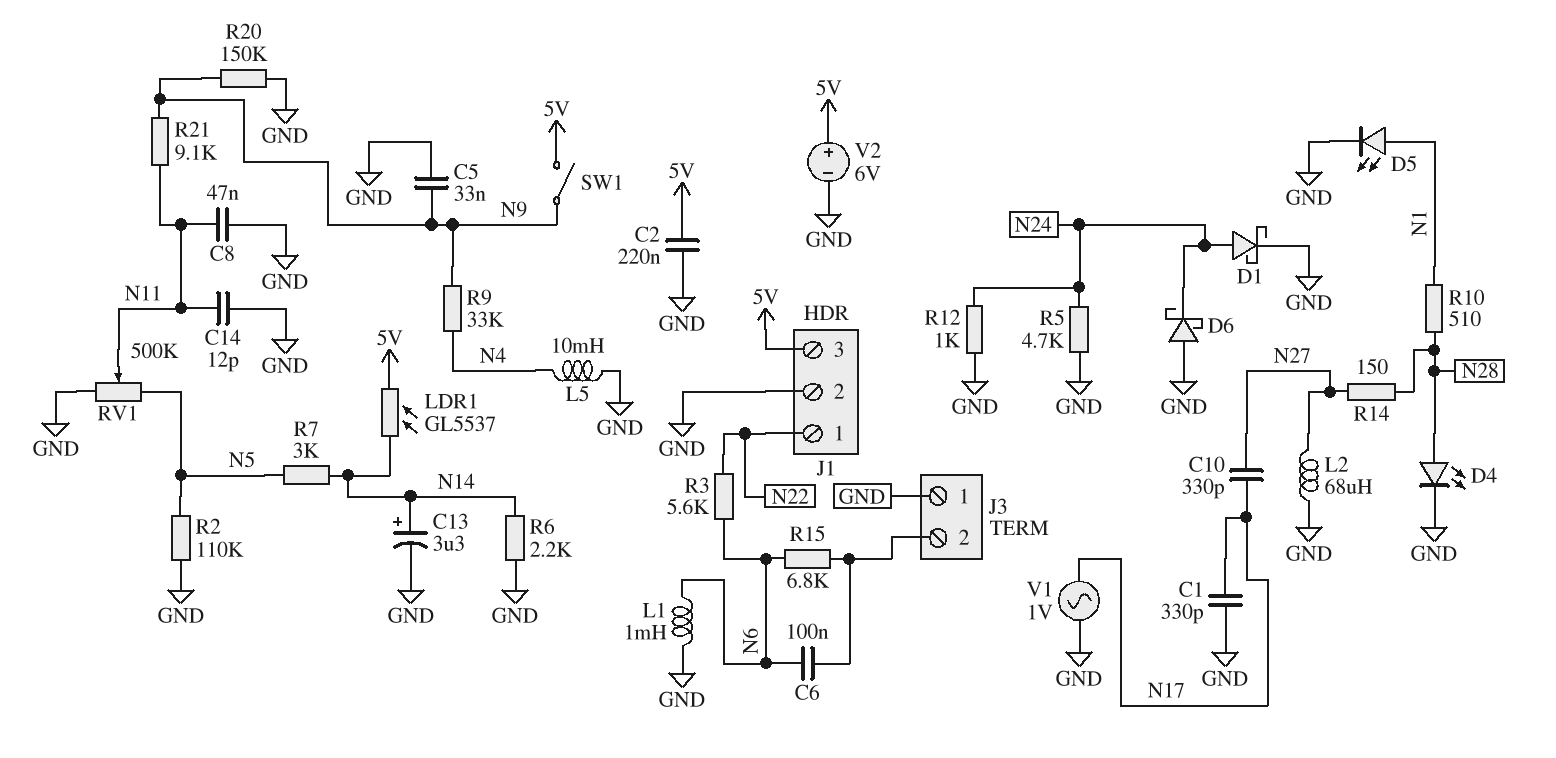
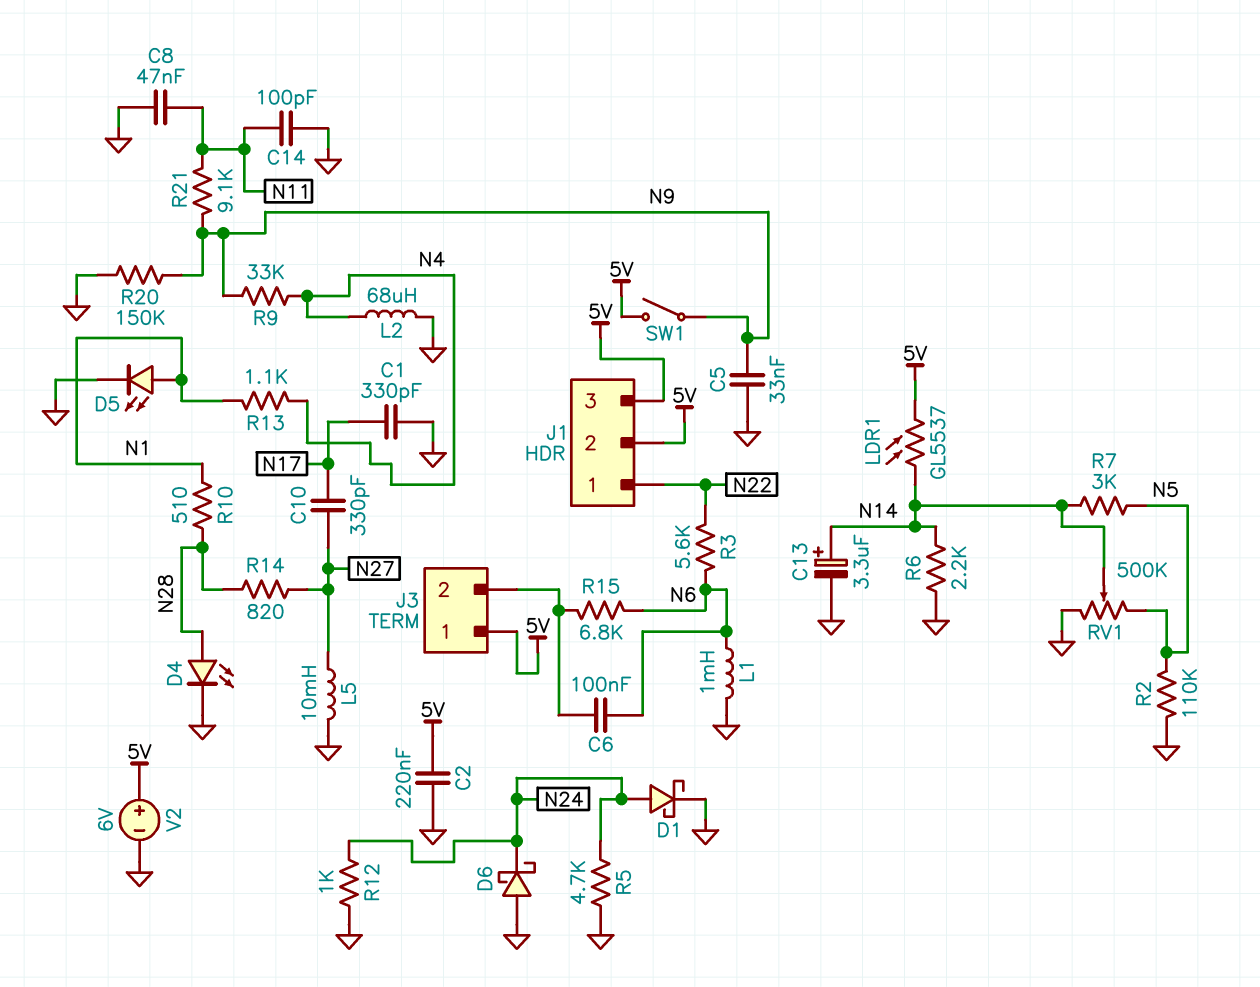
C14: 12pF (GND, N11) -> 100pF (GND, N11)
J1 pin 2: GND -> 5V
J3 pin 1: GND -> 5V
L2: 68uH (GND, N27) -> 68uH (GND, N4)
L5: 10mH (GND, N4) -> 10mH (GND, N27)
R13: none -> 1.1k (N1, N4)
R14: 150 (N27, N28) -> 820 (N27, N28)
RV1: 500k (GND, N5, wiper N11) -> 500k (GND, N5, wiper N14)
V1: AC 1V (GND, N17) -> none

